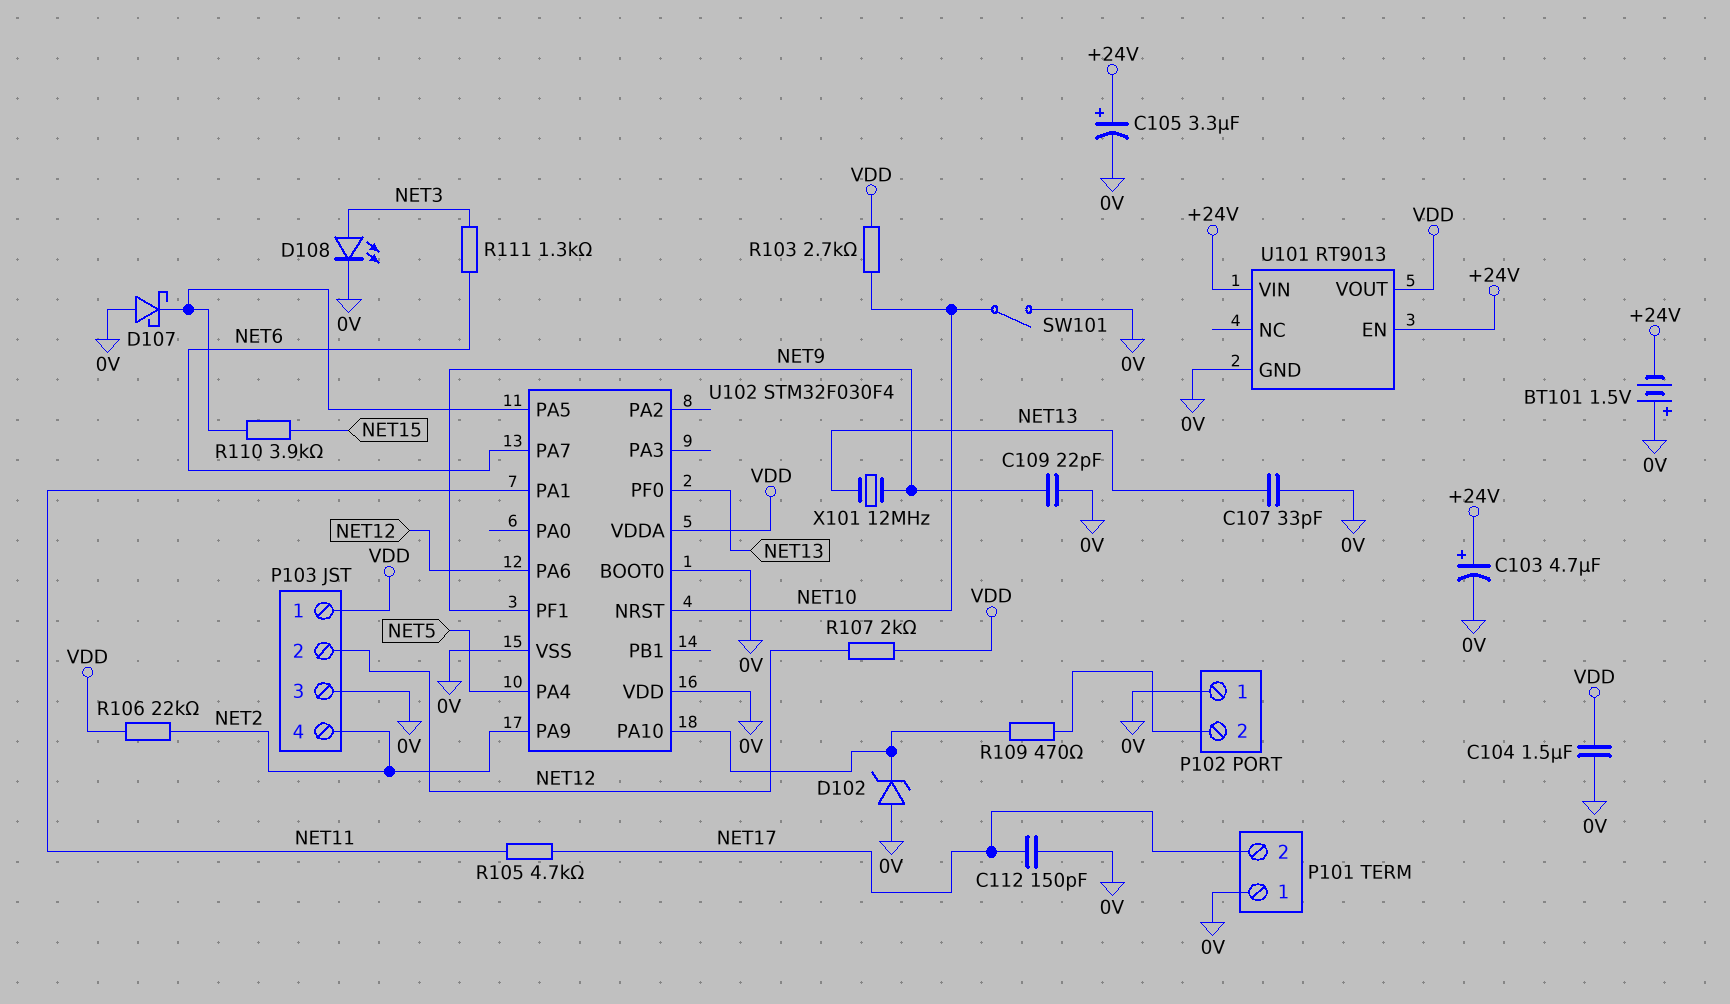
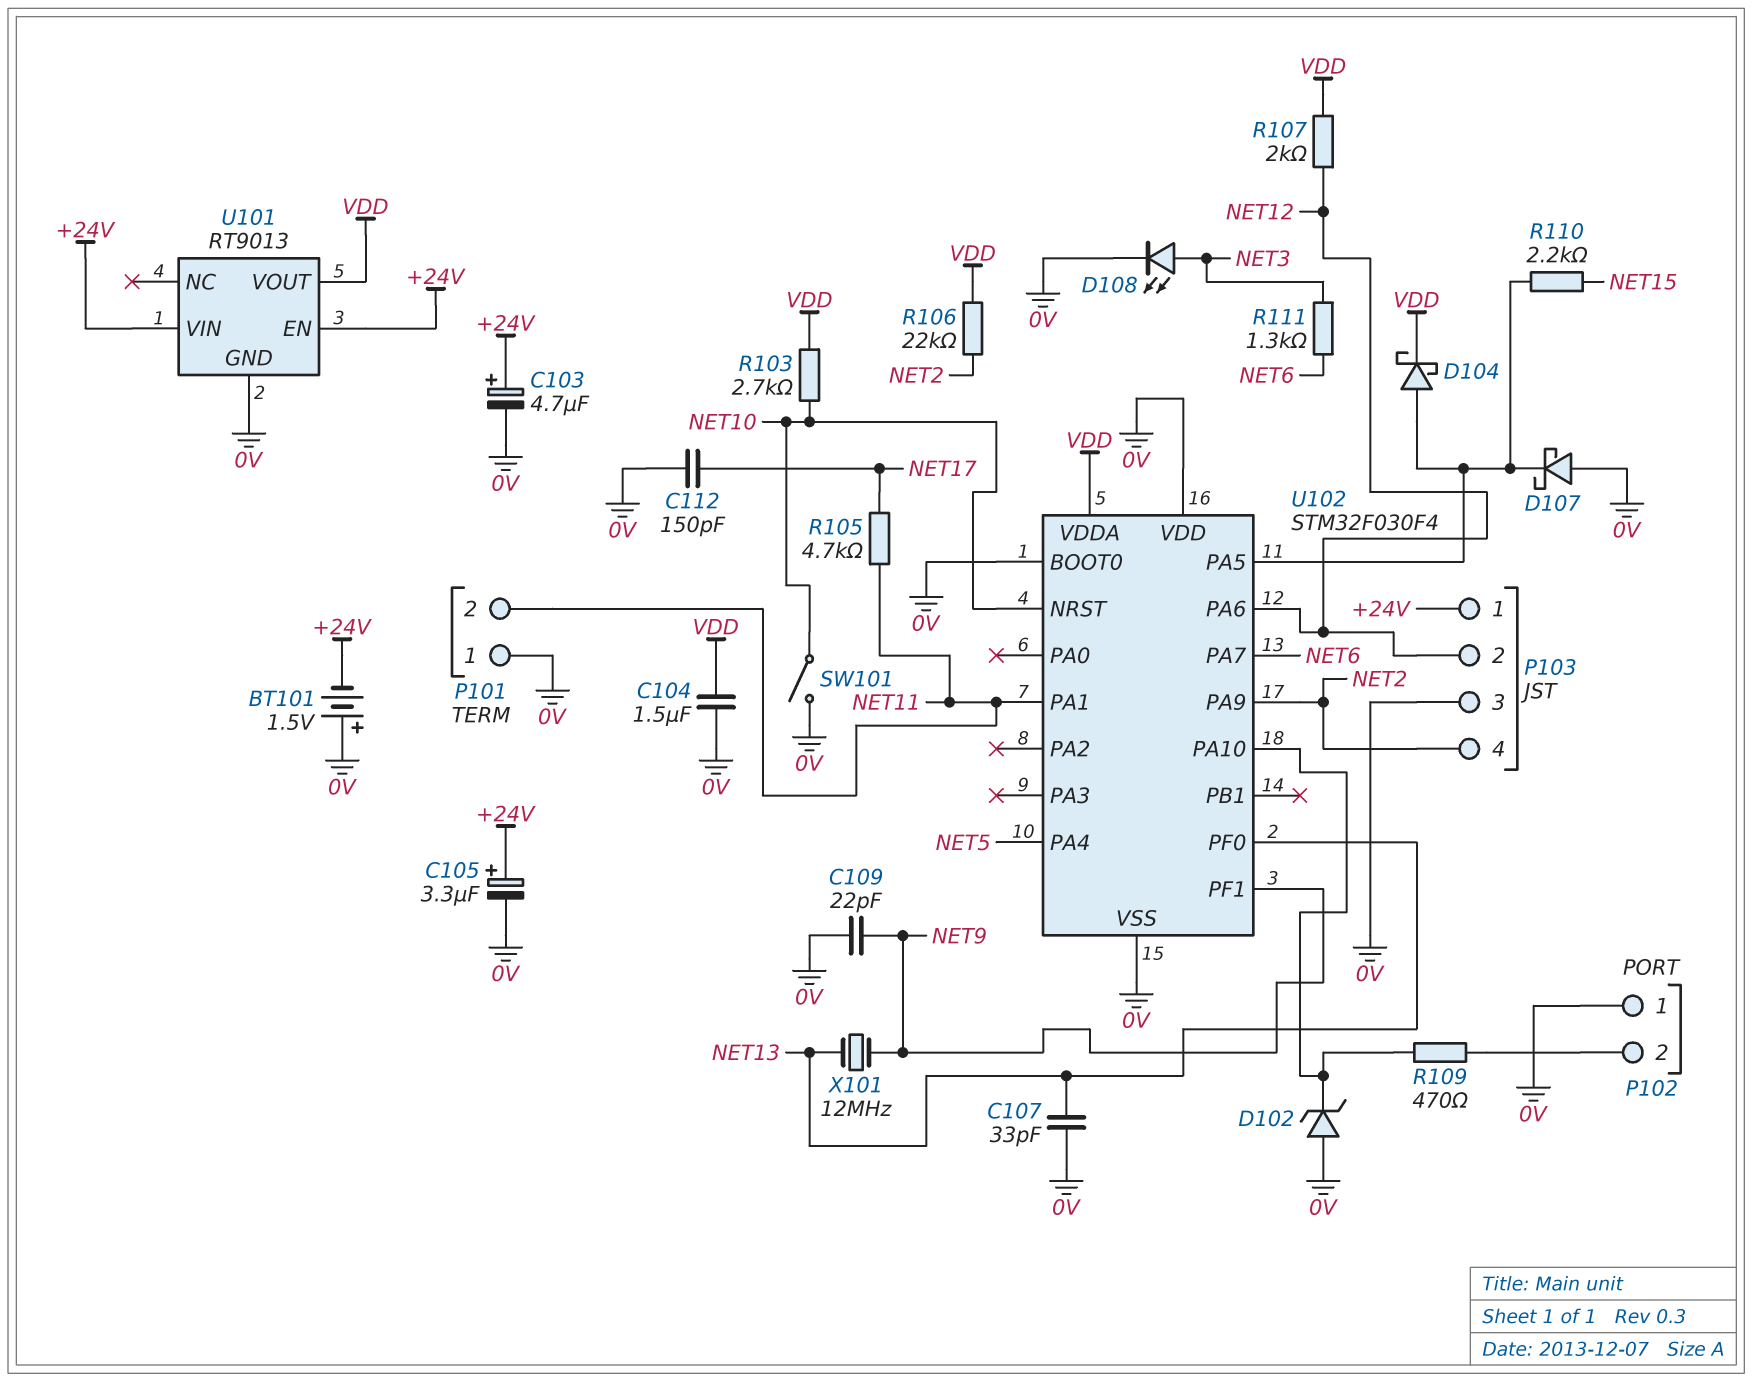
D104: none -> schottky (A U102/PA5, K VDD)
P101 pin 2: NET17 -> NET11
P103 pin 1: VDD -> +24V
R110: 3.9k (NET15, U102/PA5) -> 2.2k (NET15, U102/PA5)

